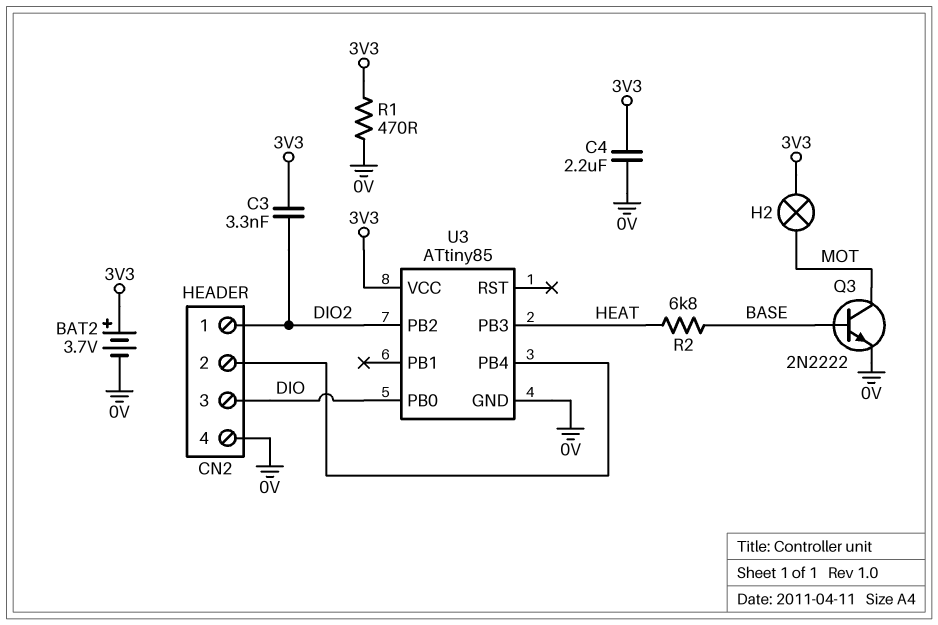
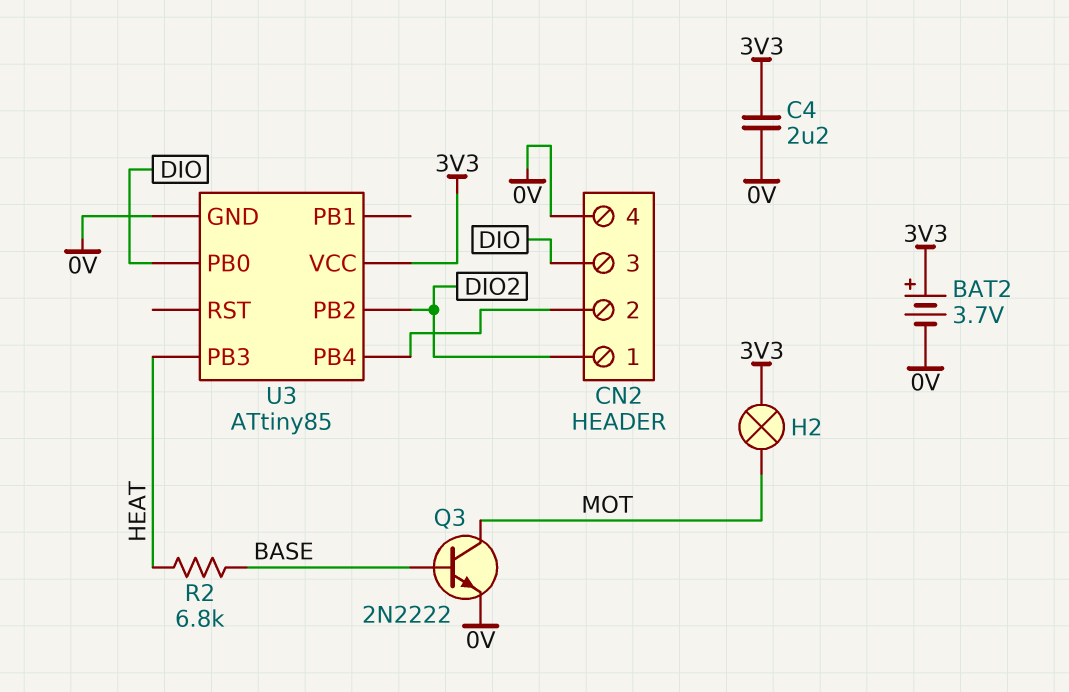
C3: 3.3nF (3V3, DIO2) -> none
R1: 470 (0V, 3V3) -> none

